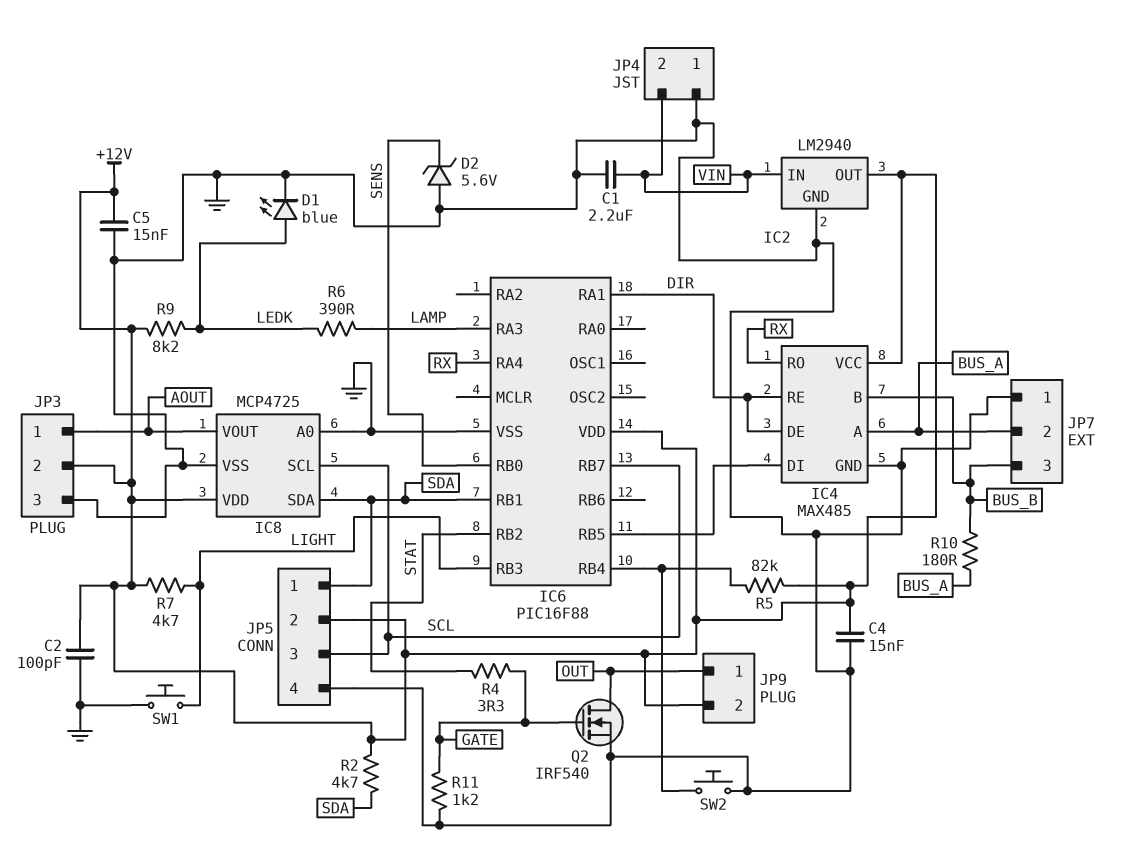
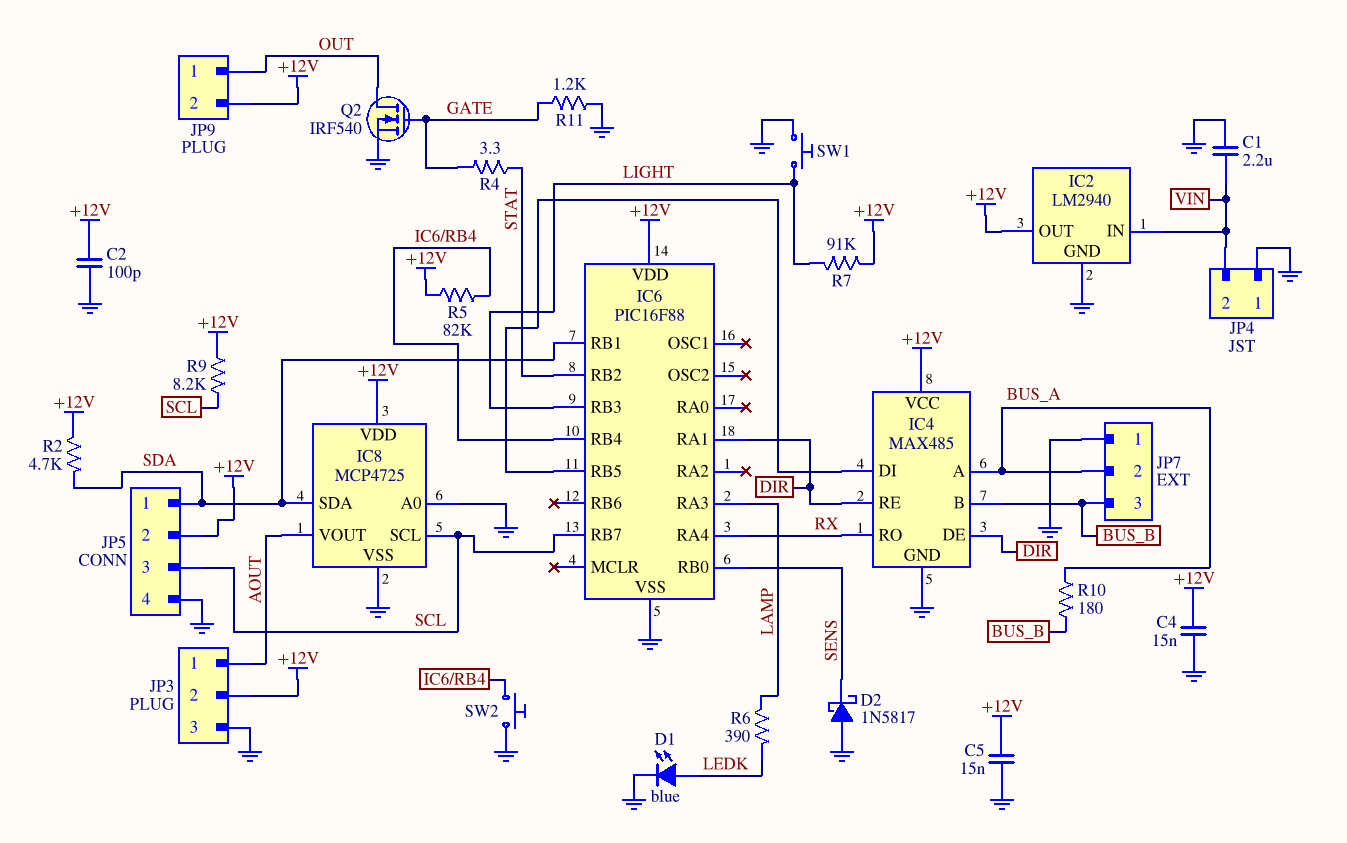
D2: zener 5.6V (A GND, K SENS) -> schottky 1N5817 (A GND, K SENS)
R7: 4.7k (+12V, LIGHT) -> 91k (+12V, LIGHT)
R9: 8.2k (+12V, LEDK) -> 8.2k (+12V, SCL)

